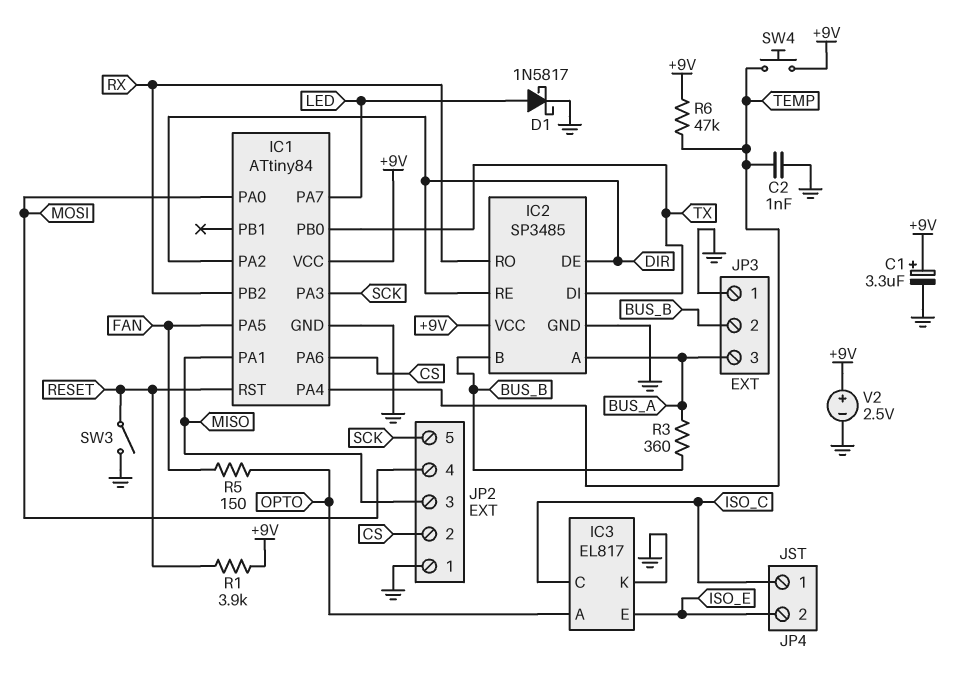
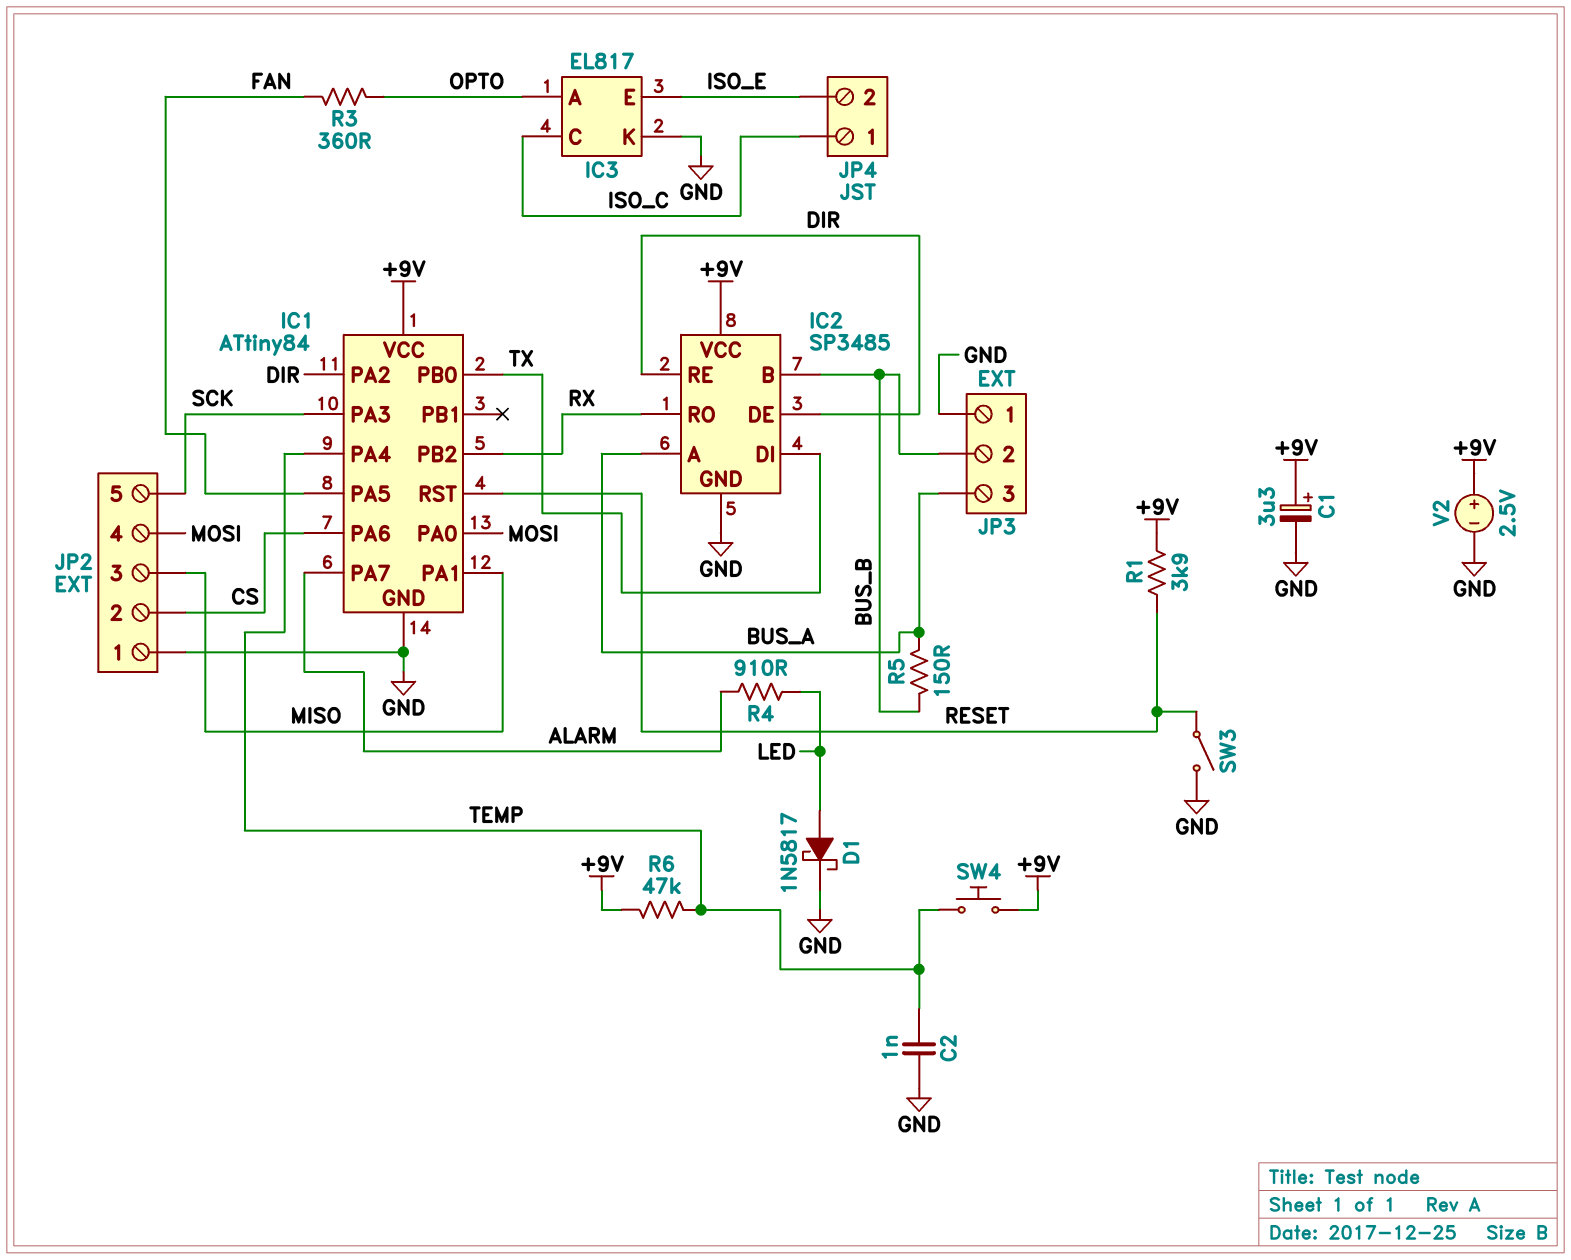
IC1 pin PA7: LED -> ALARM
R3: 360 (BUS_A, BUS_B) -> 360 (FAN, OPTO)
R4: none -> 910 (ALARM, LED)
R5: 150 (FAN, OPTO) -> 150 (BUS_A, BUS_B)

